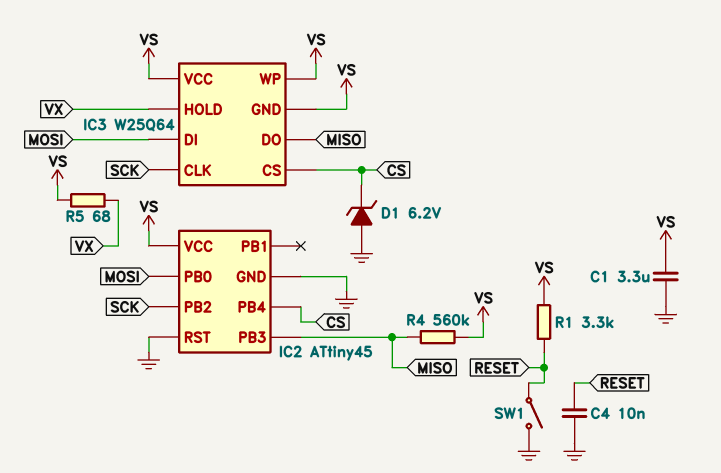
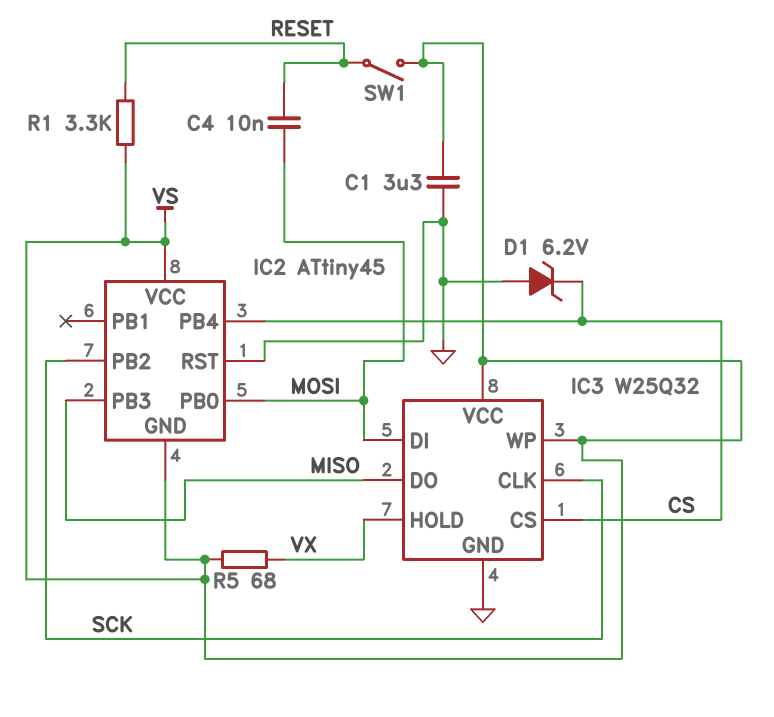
C4: 10nF (GND, RESET) -> 10nF (MOSI, RESET)
IC2 pin GND: GND -> VS
IC3: W25Q64 -> W25Q32
IC3 pin GND: VS -> GND
R4: 560k (MISO, VS) -> none
SW1: switch (GND, RESET) -> switch (RESET, VS)

